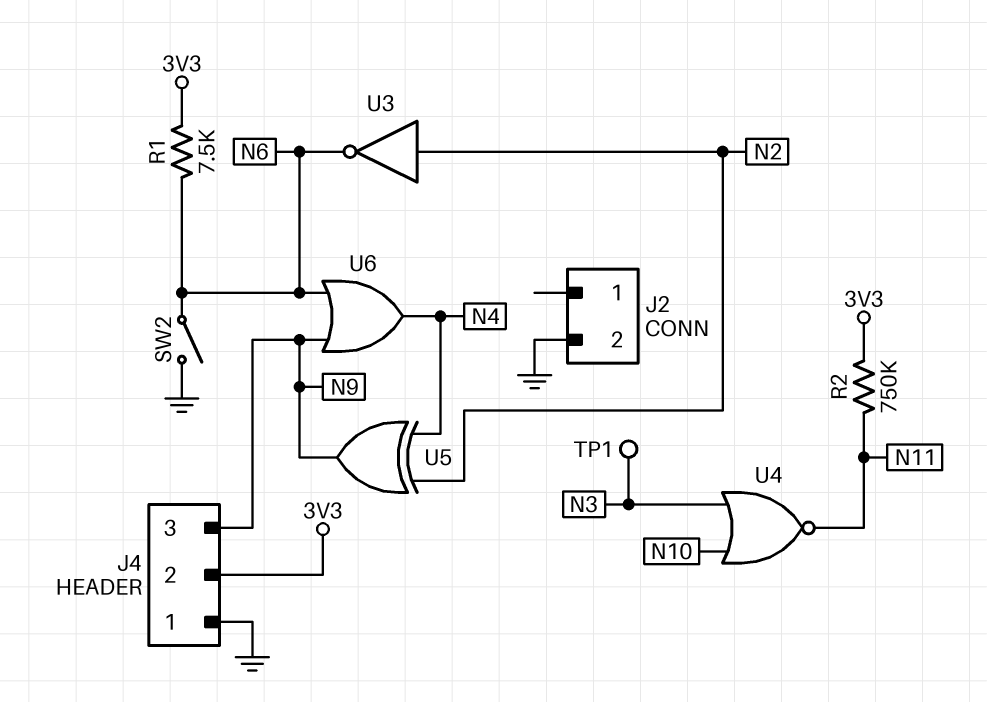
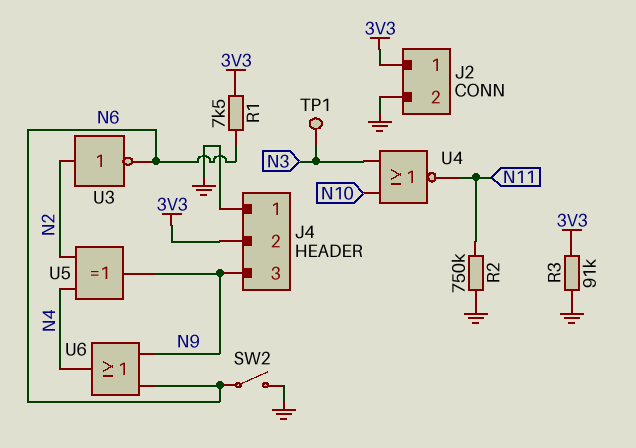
J2 pin 1: none -> 3V3
R2: 750k (3V3, N11) -> 750k (GND, N11)
R3: none -> 91k (3V3, GND)

